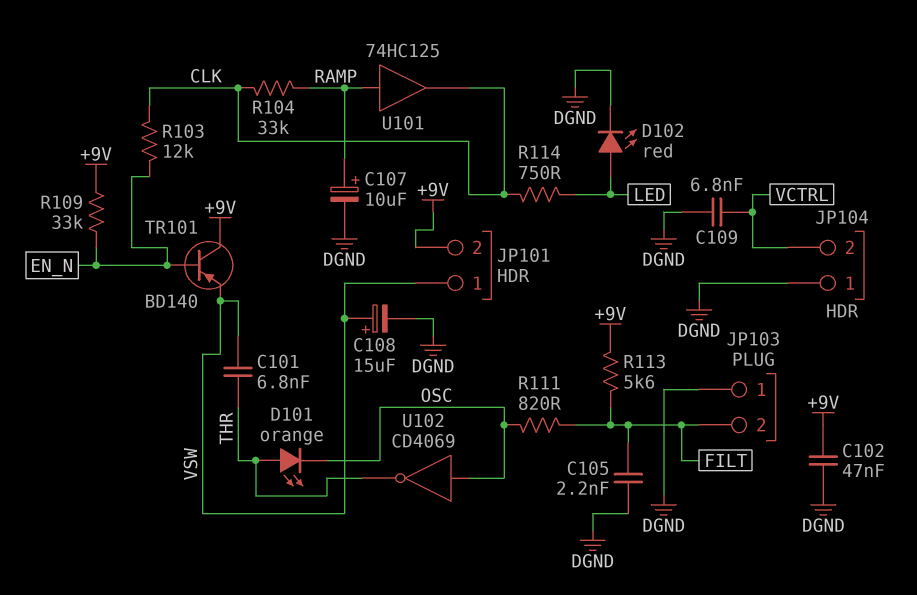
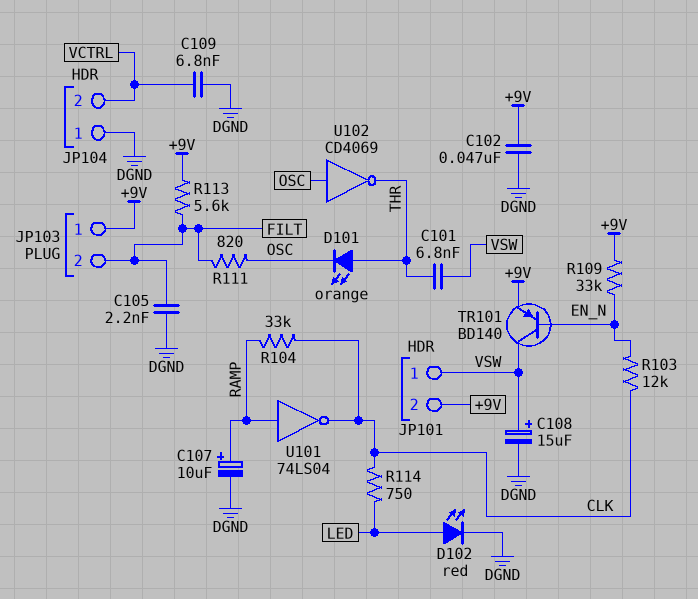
JP103 pin 1: DGND -> +9V
TR101: PNP BD140 (B EN_N, C +9V, E VSW) -> PNP BD140 (B EN_N, C VSW, E +9V)
U101: buffer 74HC125 (in RAMP, out CLK) -> NOT 74LS04 (in RAMP, out CLK)

